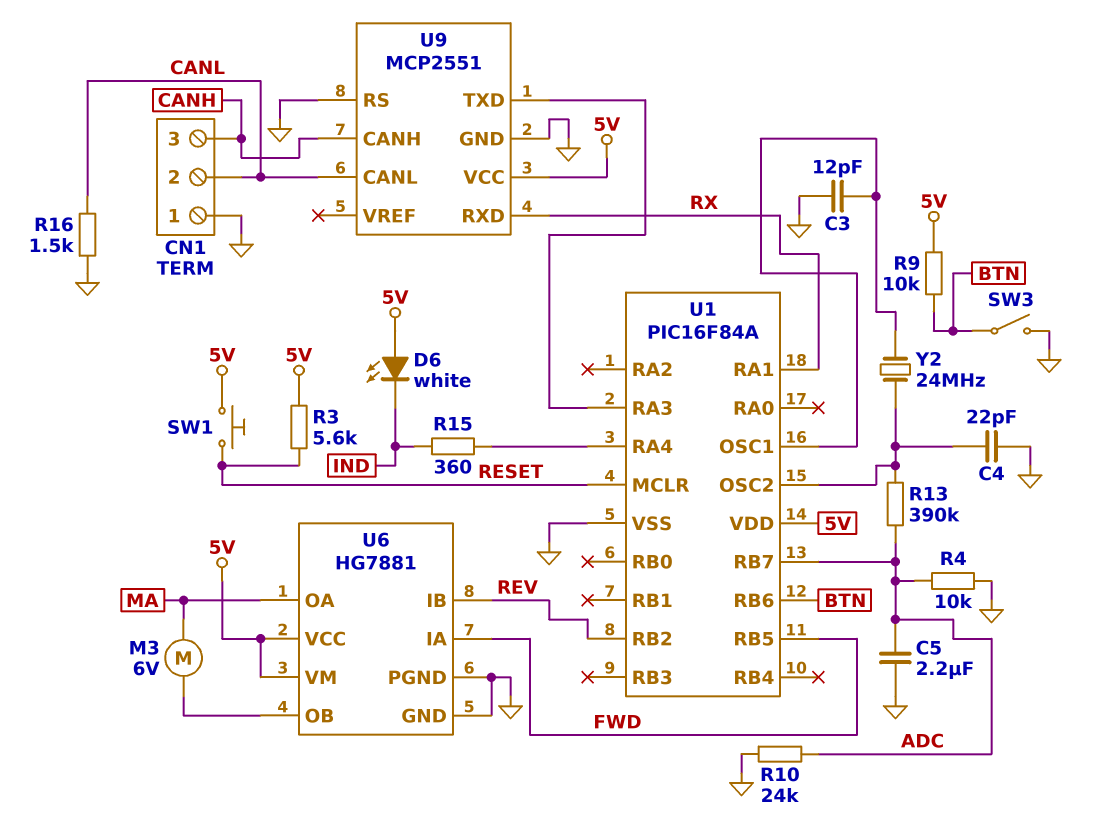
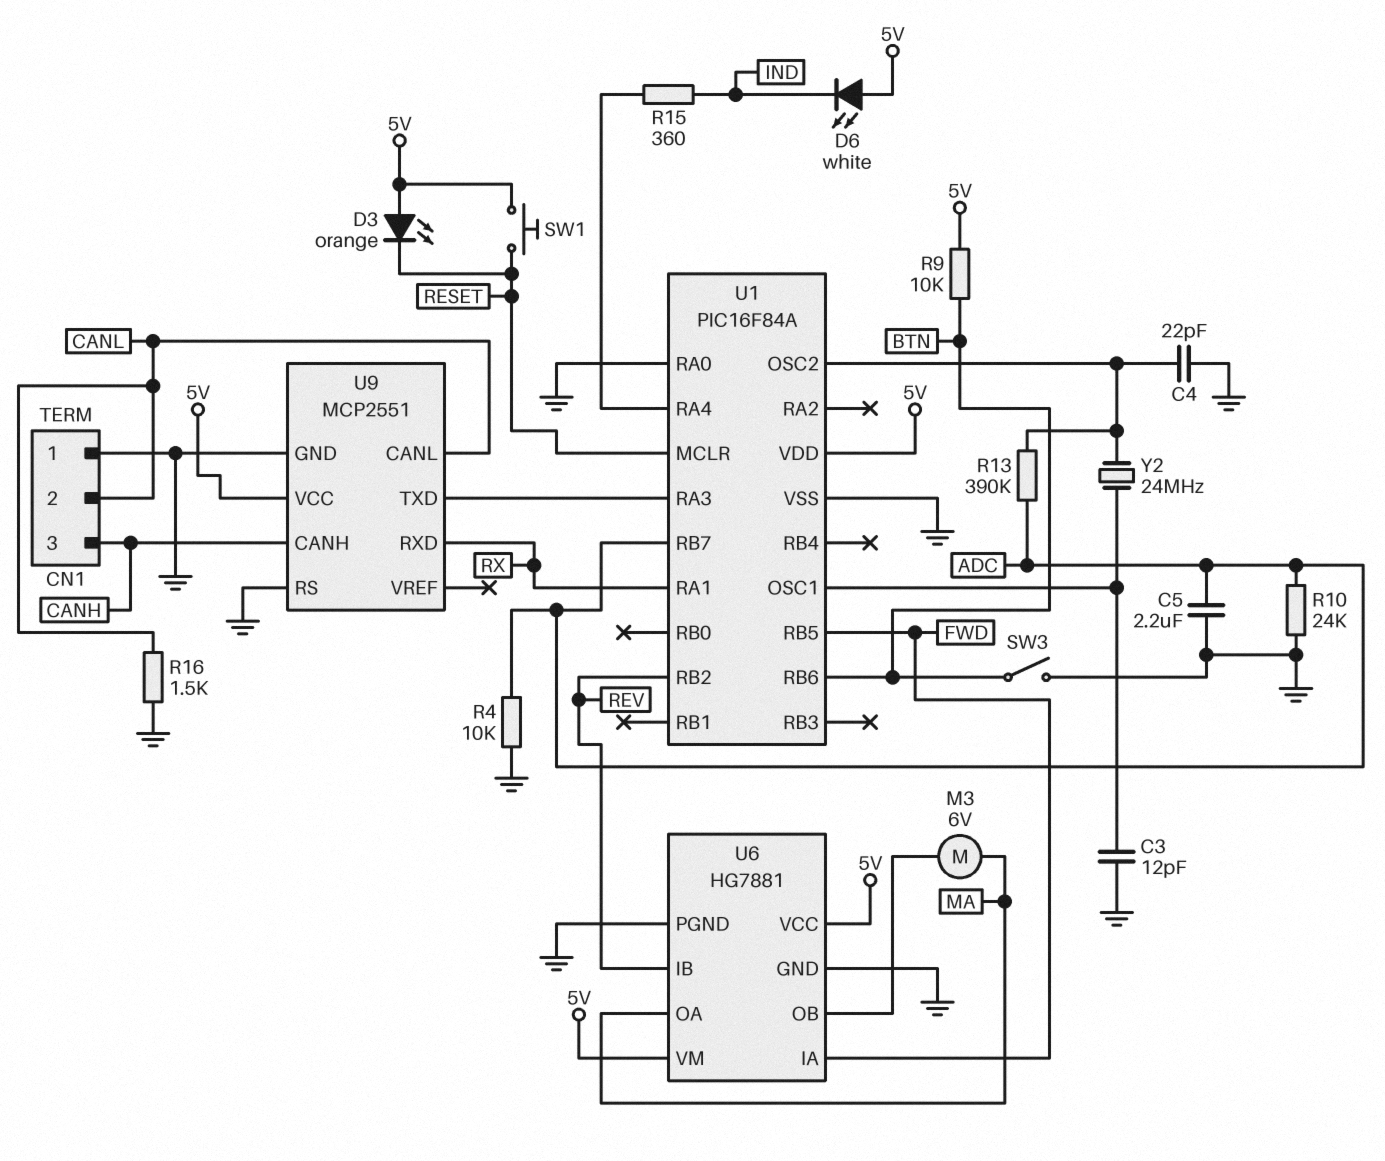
D3: none -> LED orange (A 5V, K RESET)
R3: 5.6k (5V, RESET) -> none
U1 pin RA0: none -> GND

